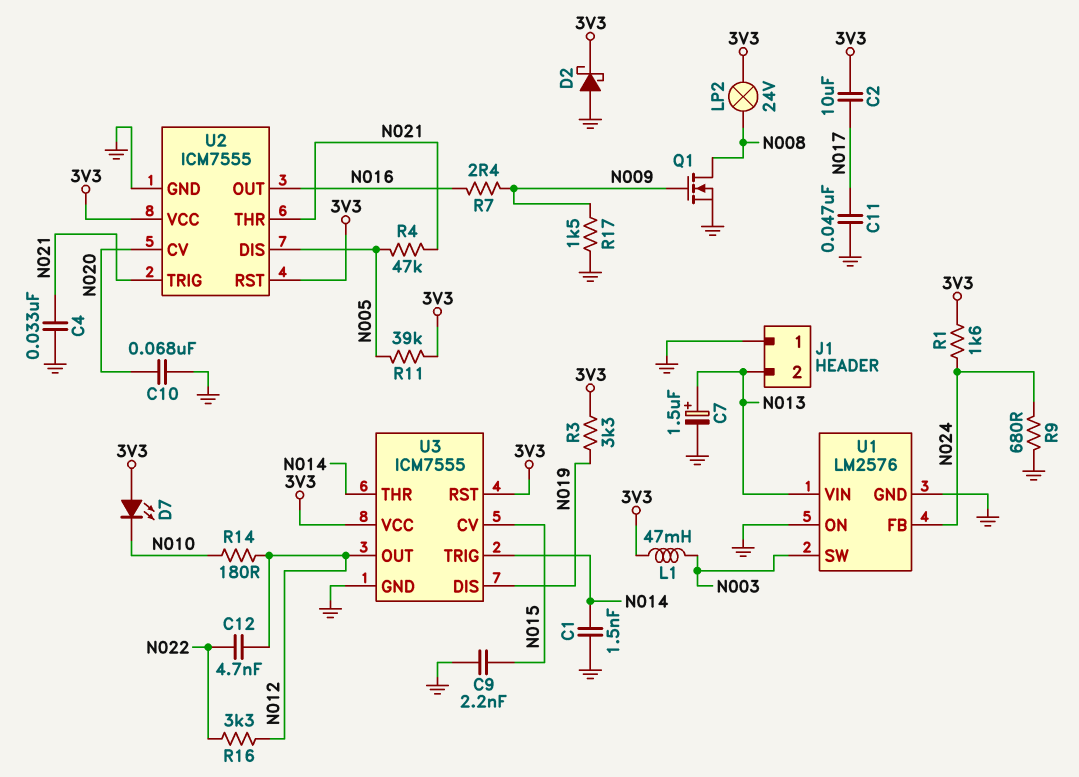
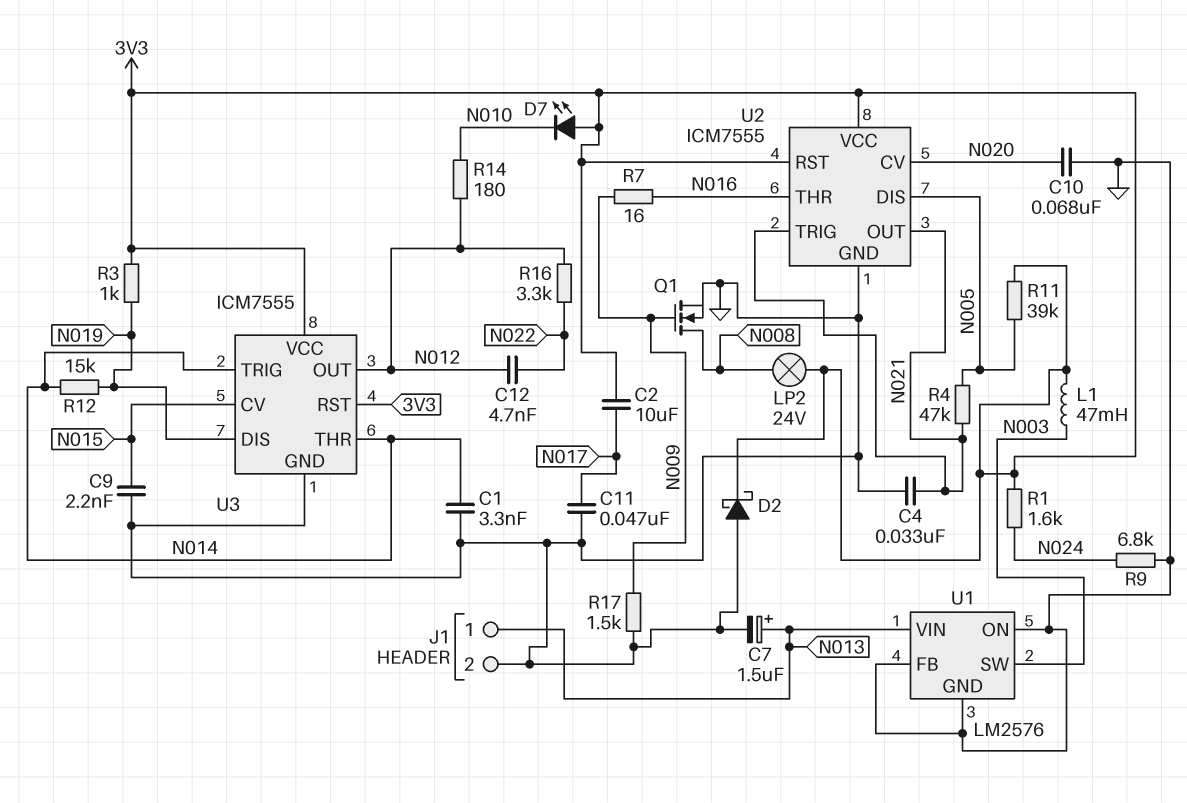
C1: 1.5nF (GND, N014) -> 3.3nF (GND, N014)
J1 pin 1: GND -> N013
J1 pin 2: N013 -> GND
R3: 3.3k (3V3, N019) -> 1k (3V3, N019)
R7: 2.4 (N009, N016) -> 16 (N009, N016)
R9: 680 (GND, N024) -> 6.8k (GND, N024)
R12: none -> 15k (N014, N019)
U1 pin FB: N024 -> GND
U2 pin OUT: N016 -> N021
U2 pin THR: N021 -> N016

